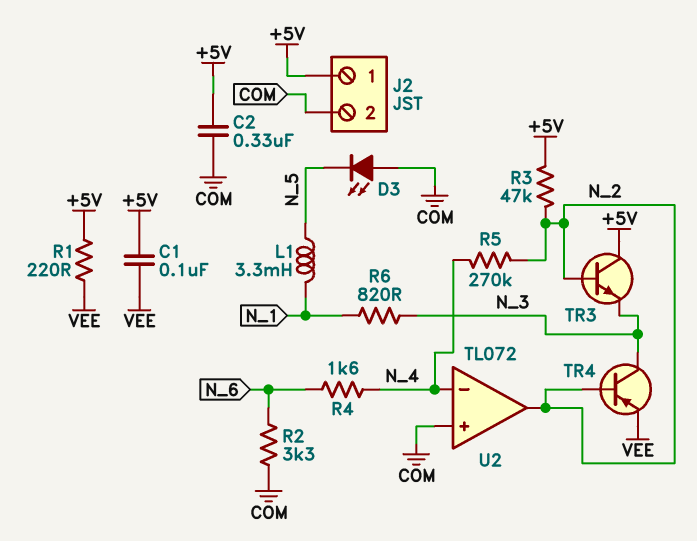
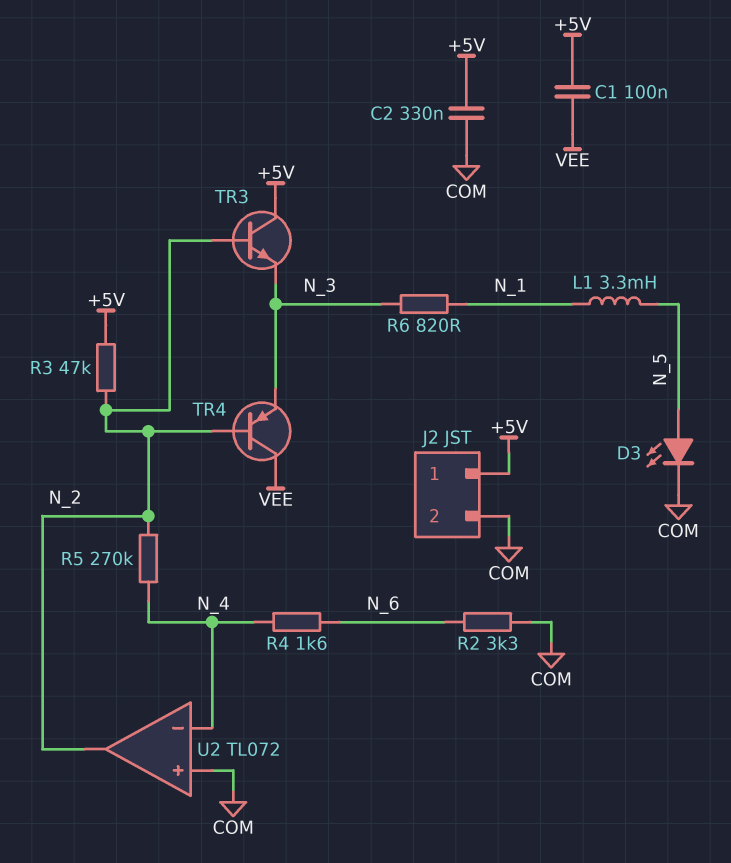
D3: LED (A COM, K N_5) -> LED (A N_5, K COM)
R1: 220 (+5V, VEE) -> none
TR4: PNP (B N_2, C N_3, E VEE) -> PNP (B N_2, C VEE, E N_3)

